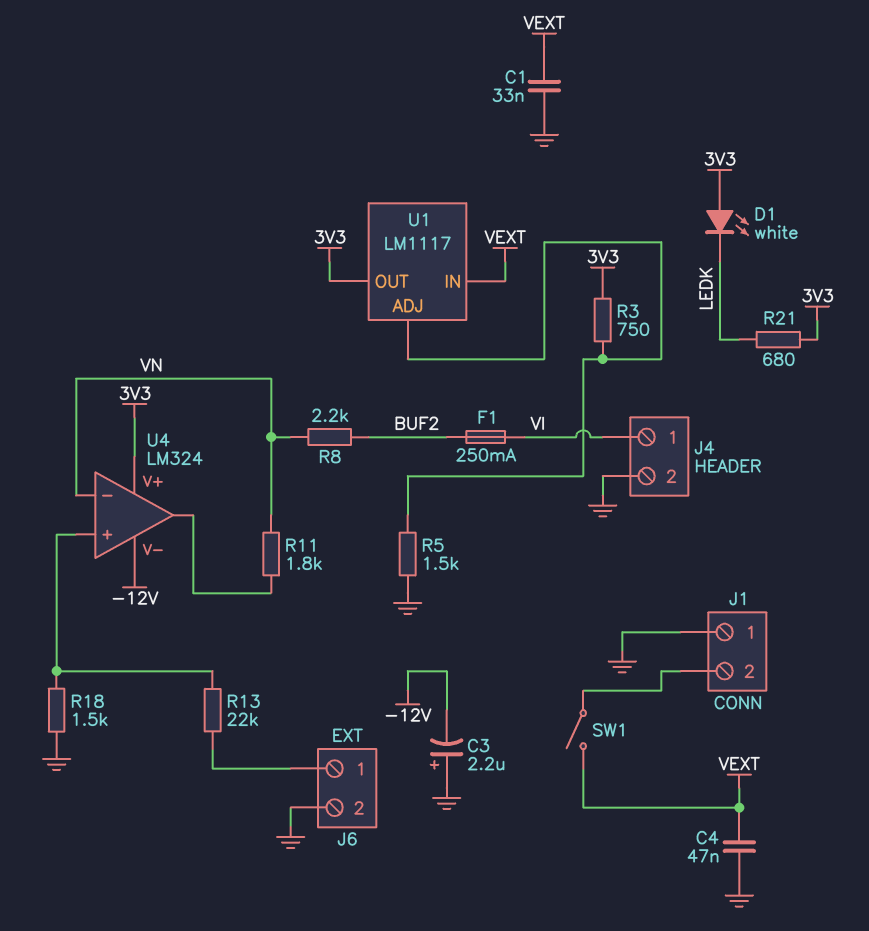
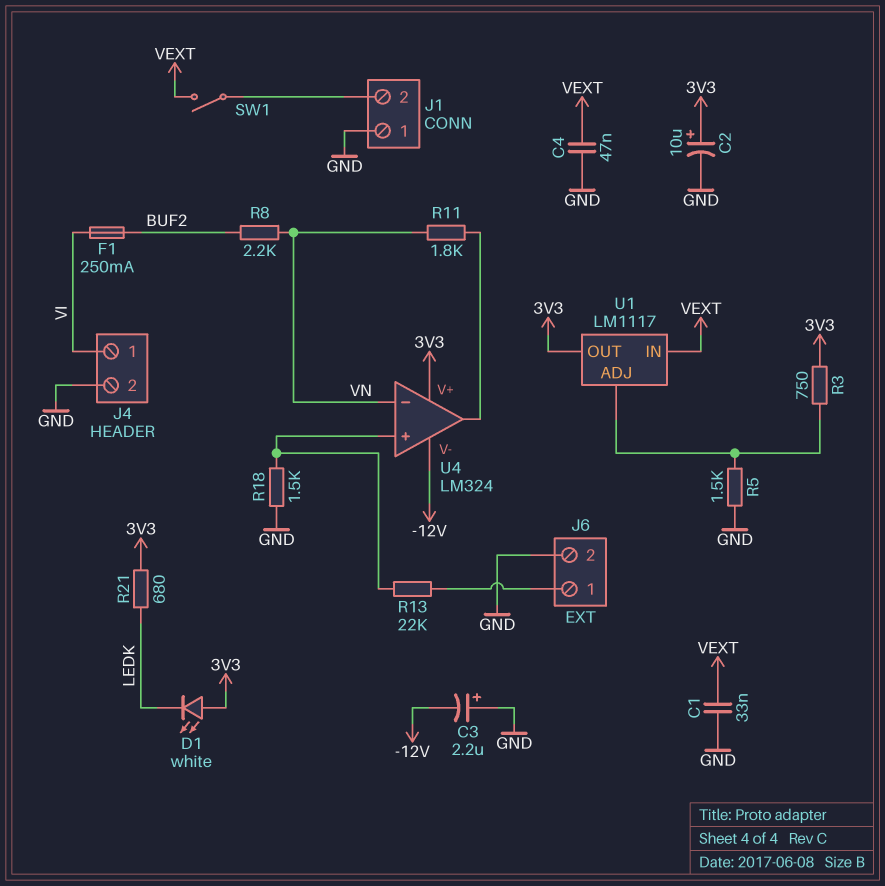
C2: none -> 10uF (plus 3V3, minus GND)

